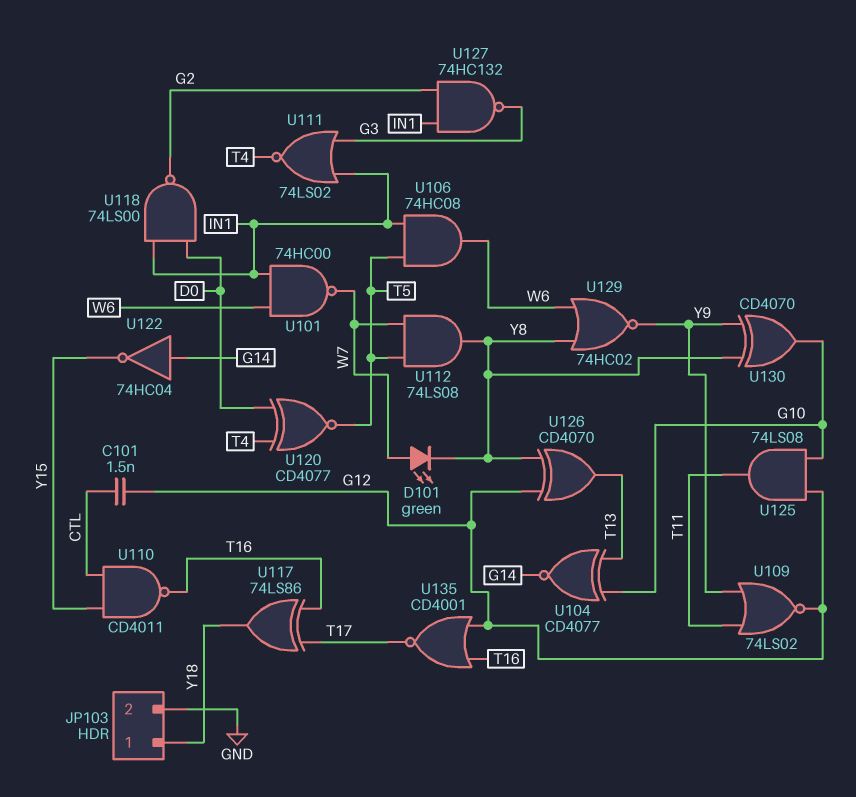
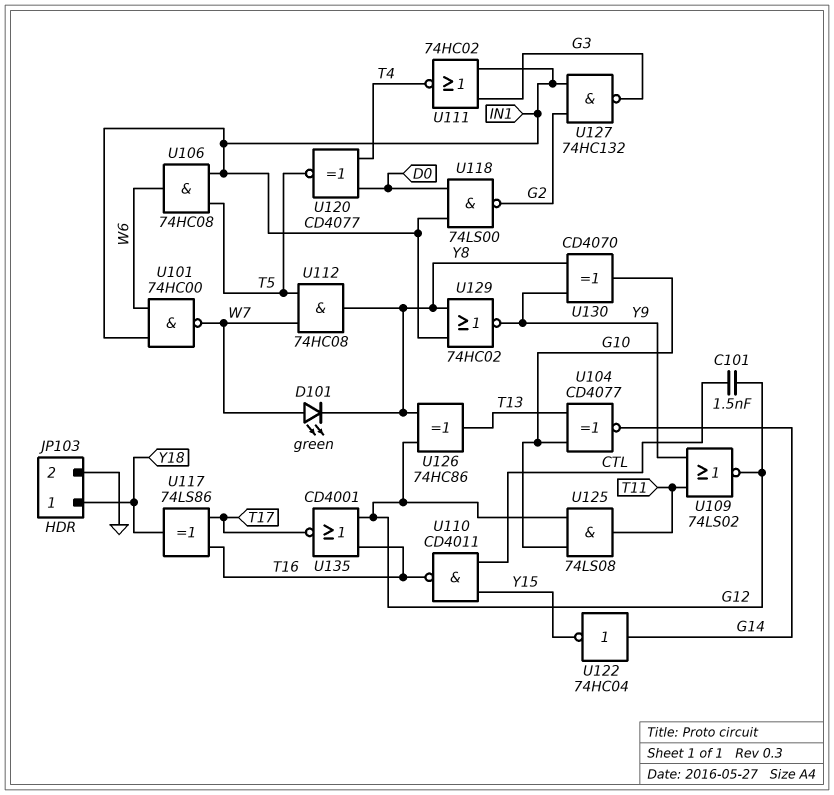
U111: NOR 74LS02 (in G3, in IN1, out T4) -> NOR 74HC02 (in G3, in IN1, out T4)
U112: AND 74LS08 (in T5, in W7, out Y8) -> AND 74HC08 (in T5, in W7, out Y8)
U126: XOR CD4070 (in G12, in Y8, out T13) -> XOR 74HC86 (in G12, in Y8, out T13)
U129: NOR 74HC02 (in W6, in Y8, out Y9) -> NOR 74HC02 (in IN1, in Y8, out Y9)

